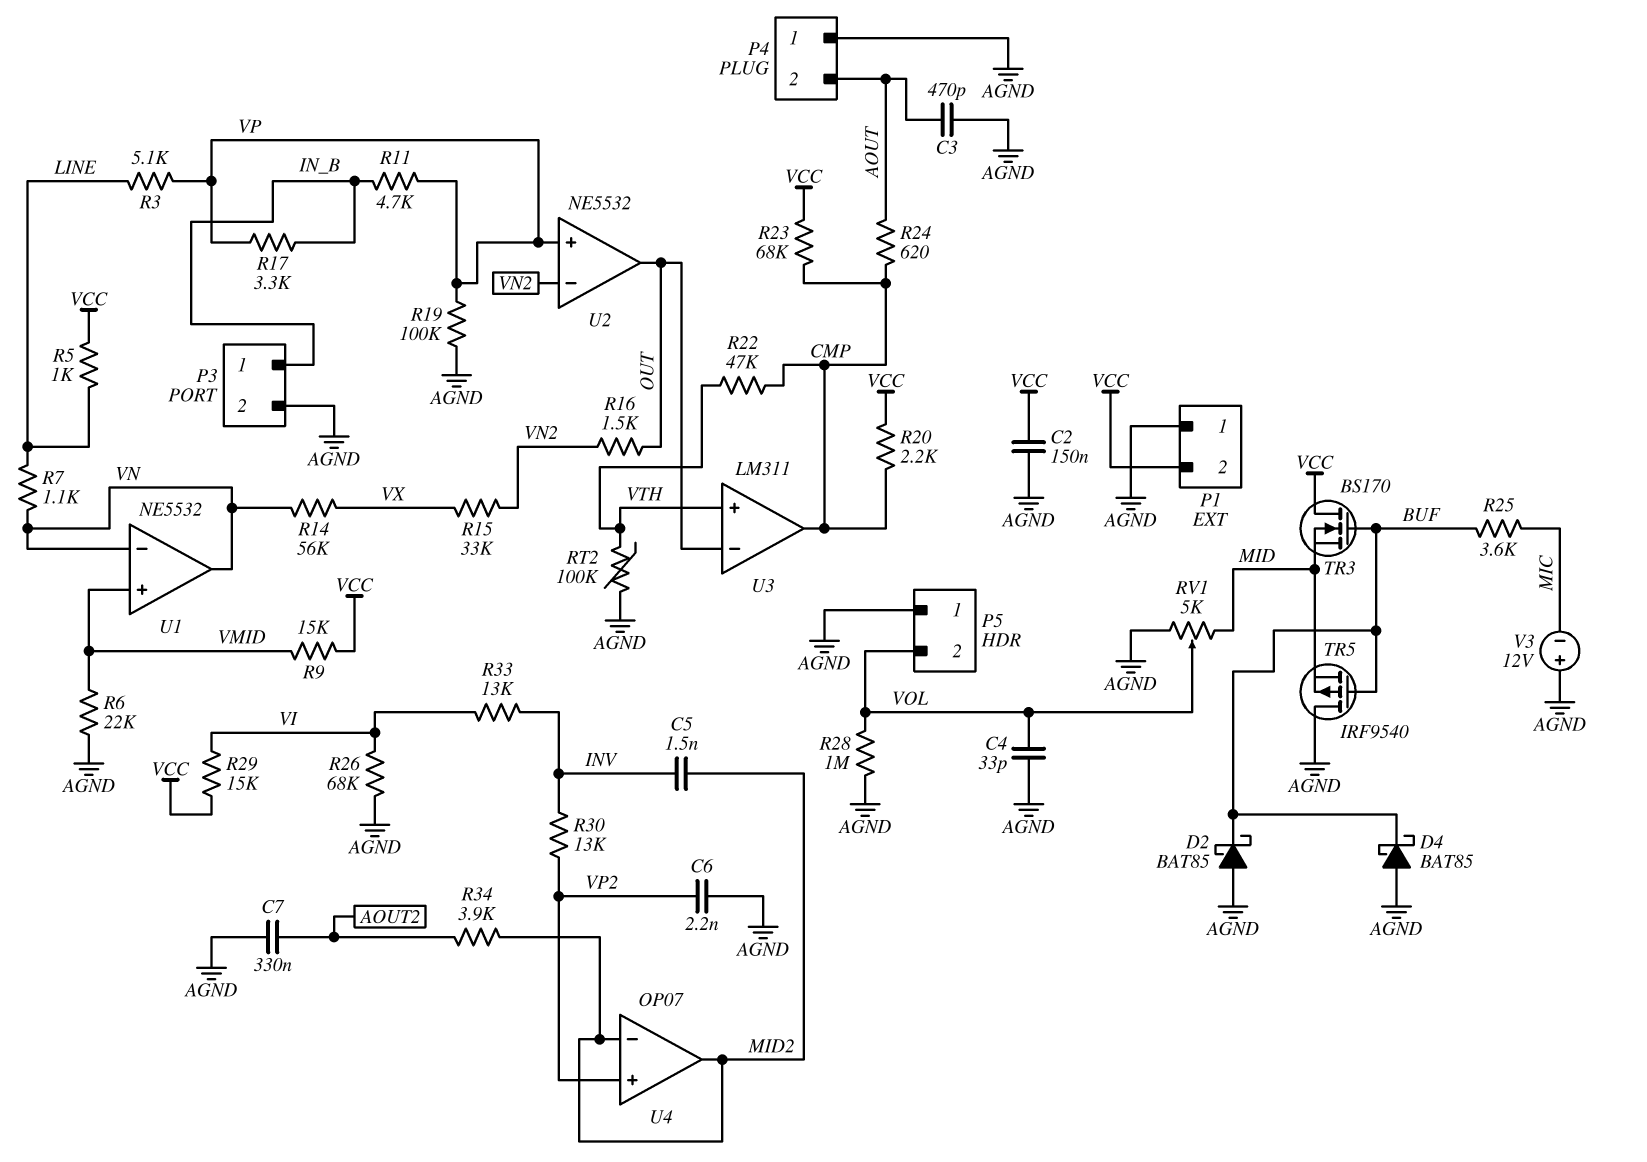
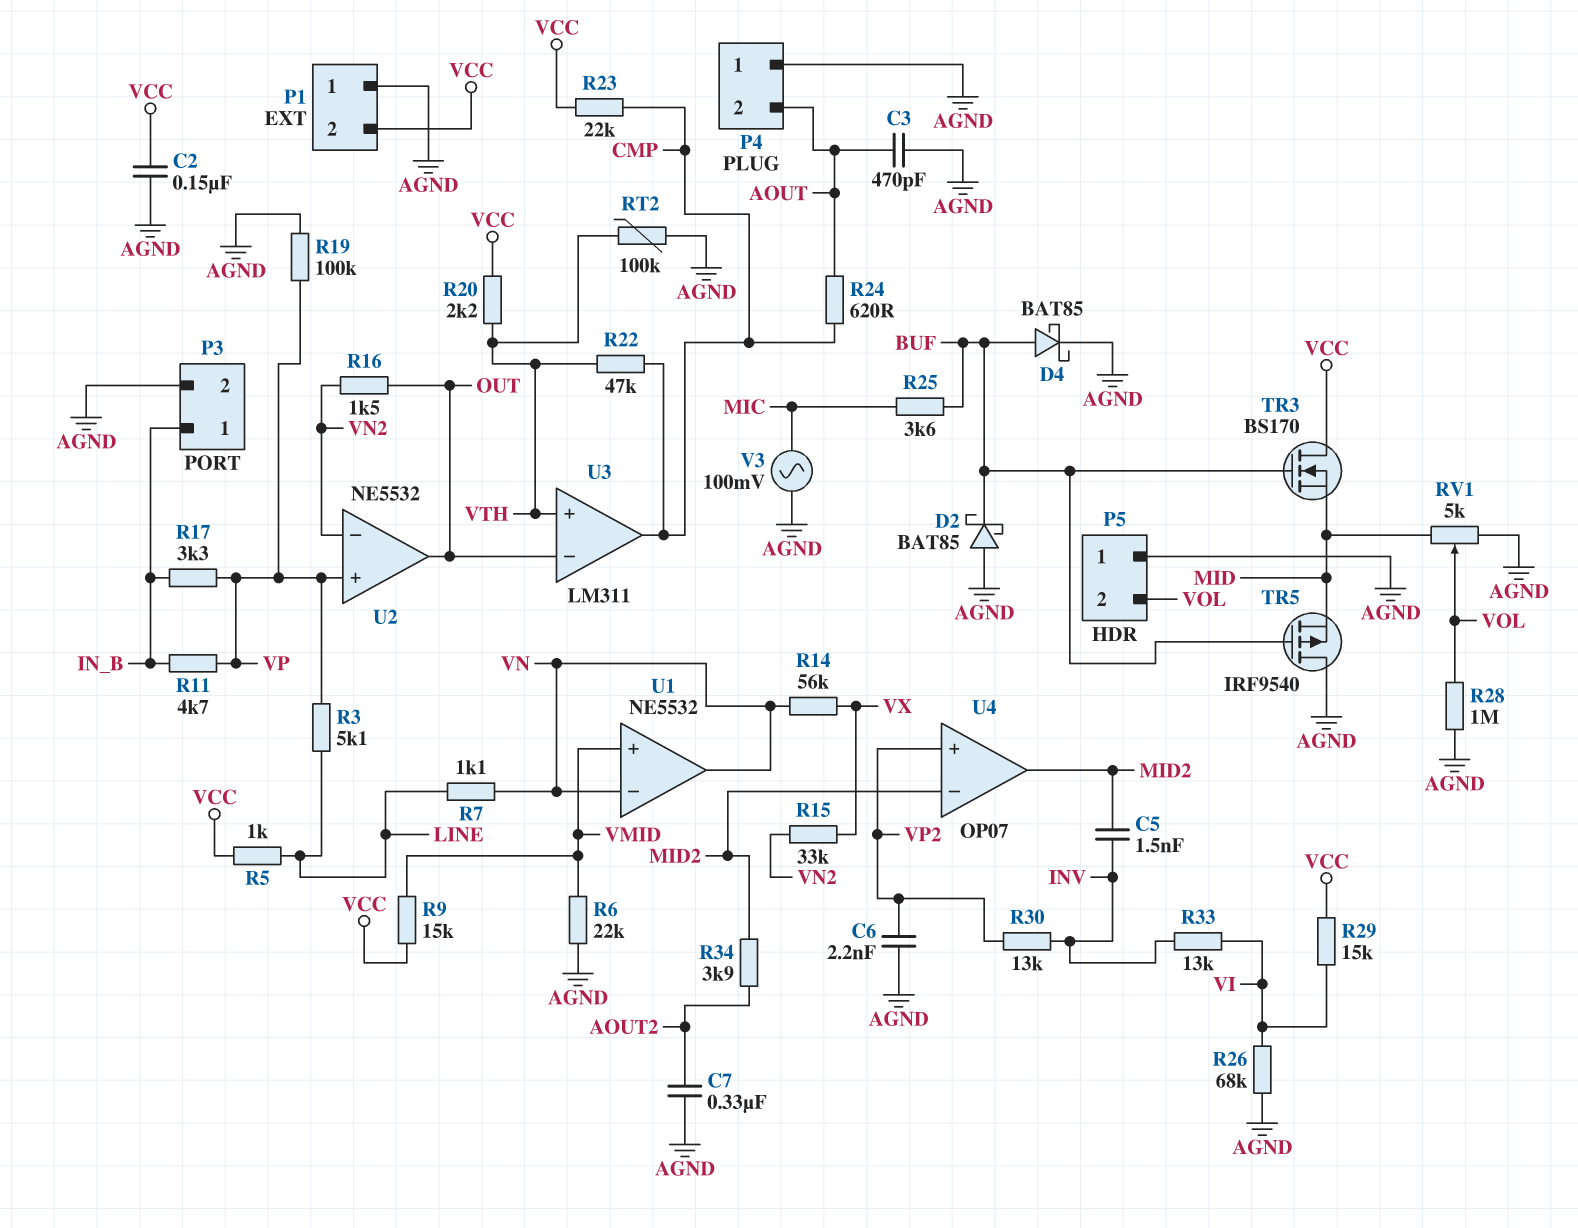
C4: 33pF (AGND, VOL) -> none
D4: schottky BAT85 (A AGND, K BUF) -> schottky BAT85 (A BUF, K AGND)
R20: 2.2k (CMP, VCC) -> 2.2k (VCC, VTH)
R23: 68k (CMP, VCC) -> 22k (CMP, VCC)
V3: 12V (plus AGND, minus MIC) -> AC 100mV (AGND, MIC)

